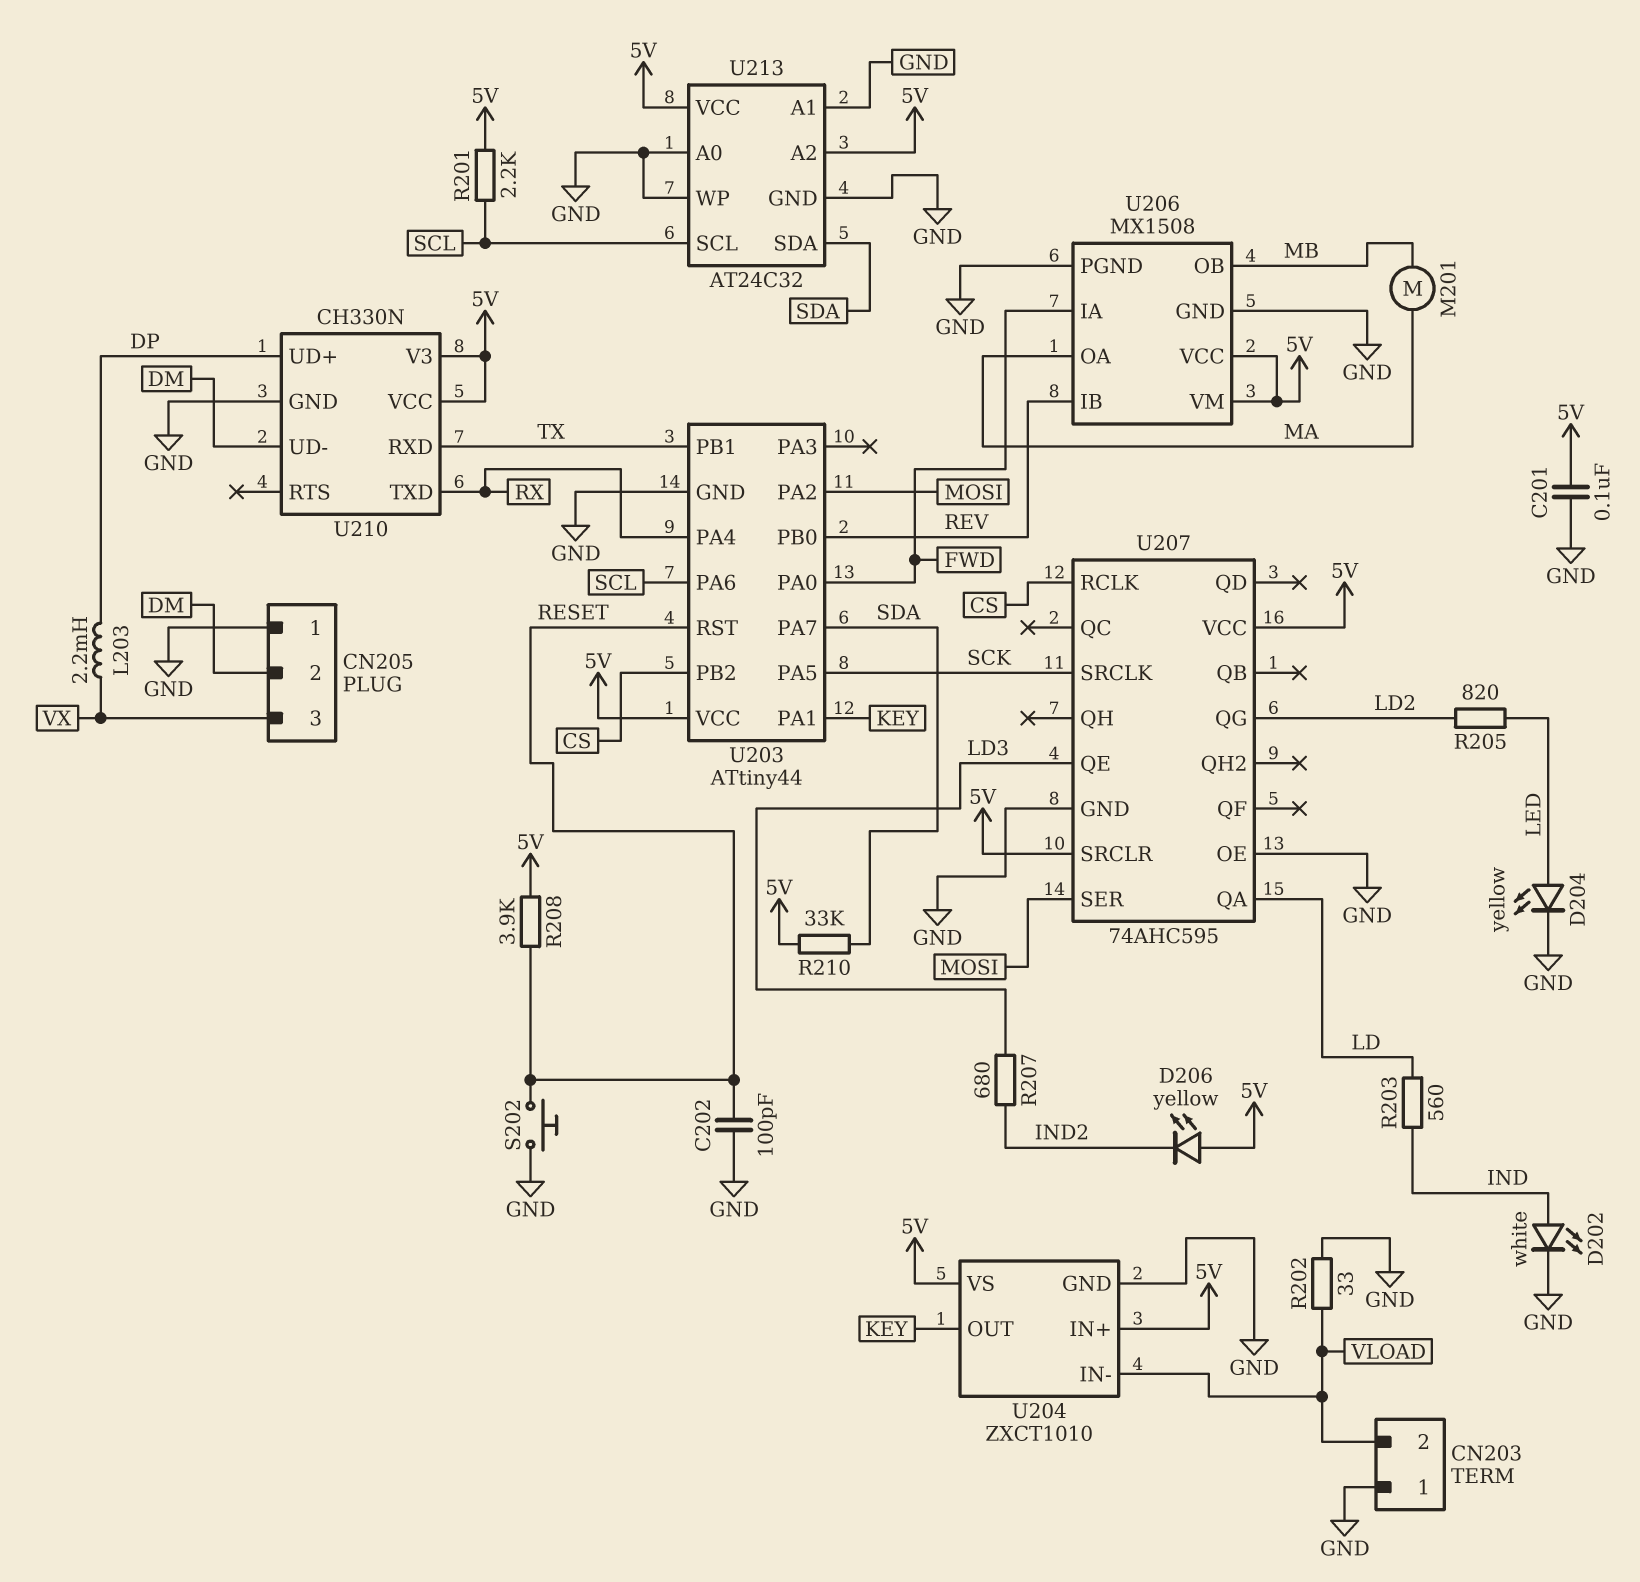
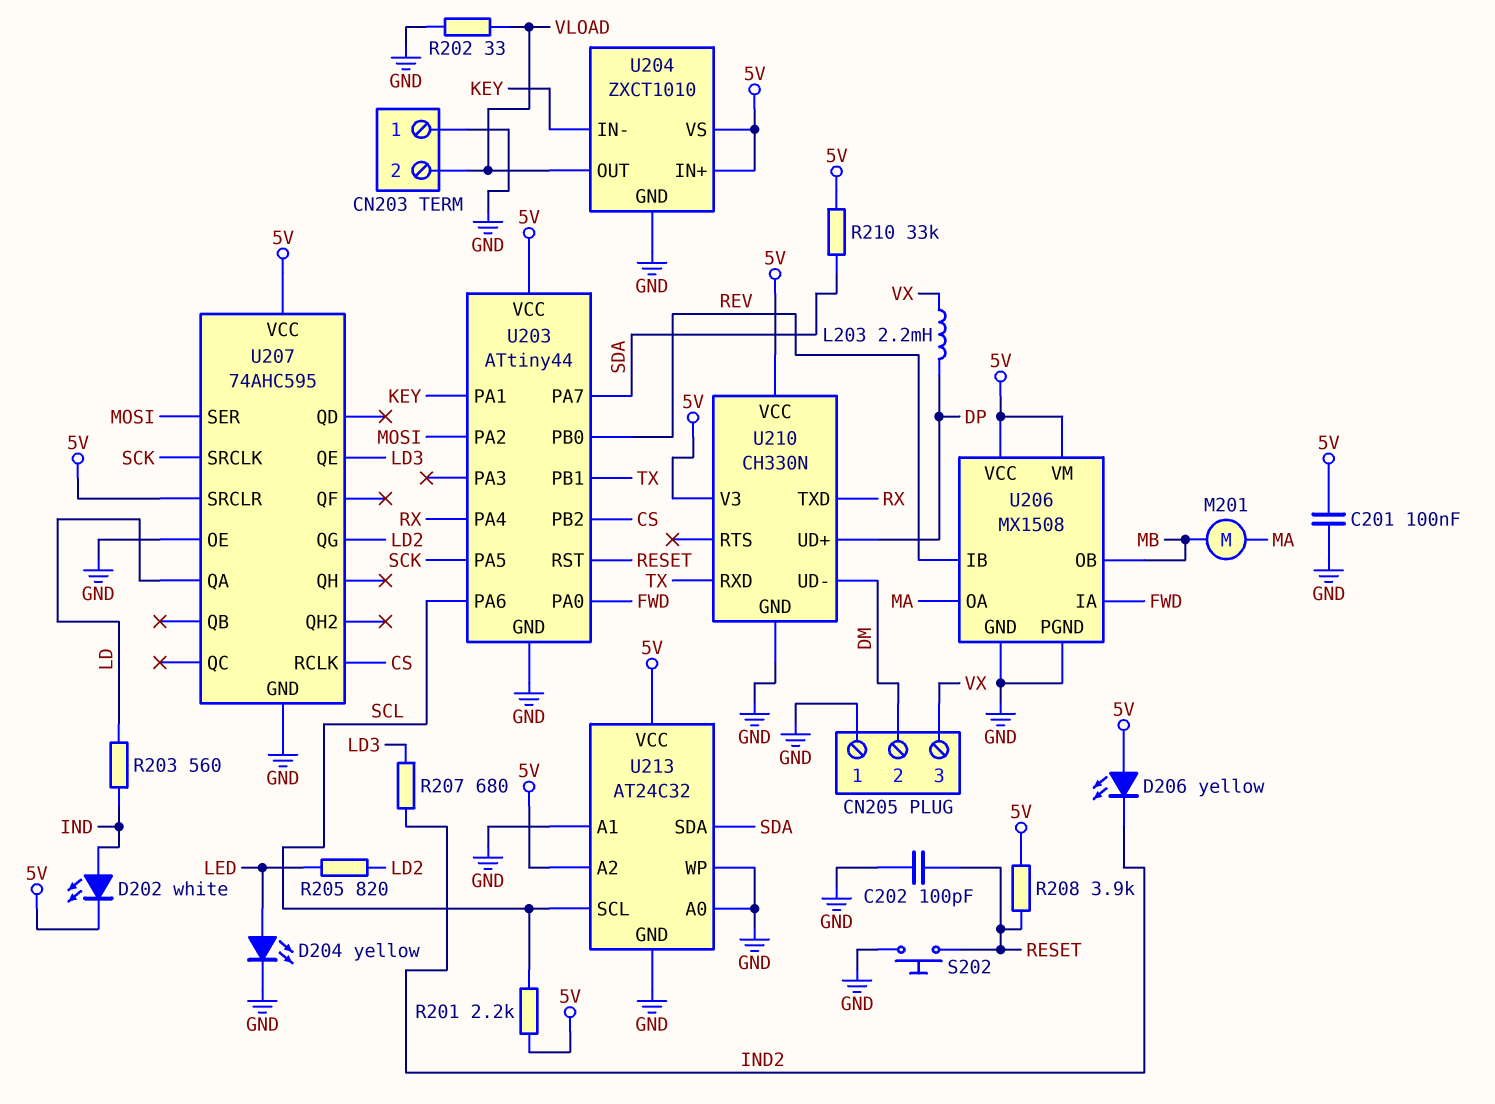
D202: LED white (A IND, K GND) -> LED white (A IND, K 5V)
U204 pin IN-: VLOAD -> KEY
U204 pin OUT: KEY -> VLOAD

